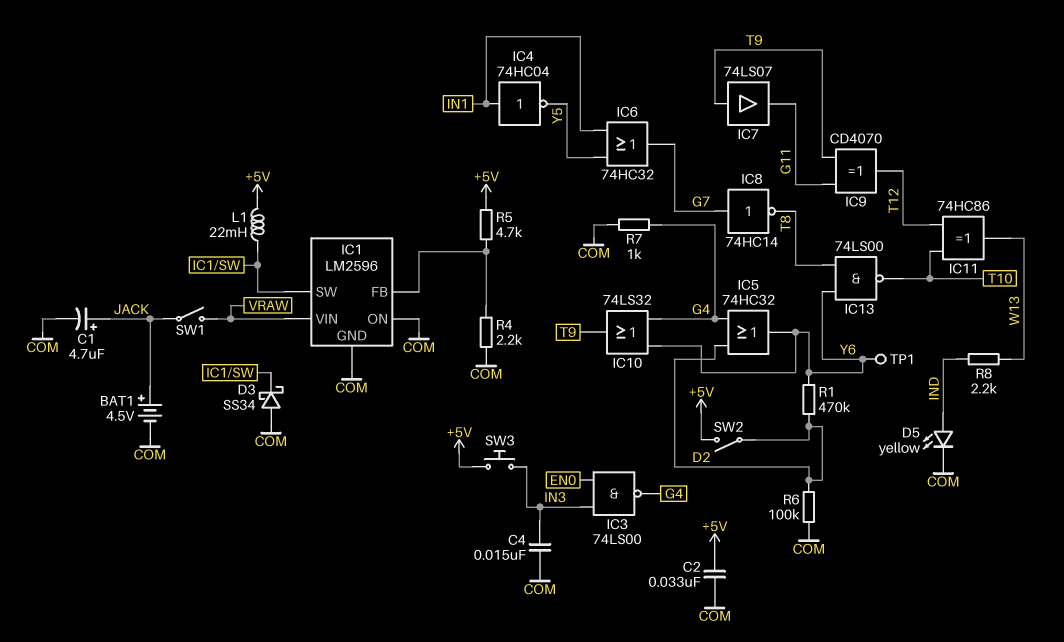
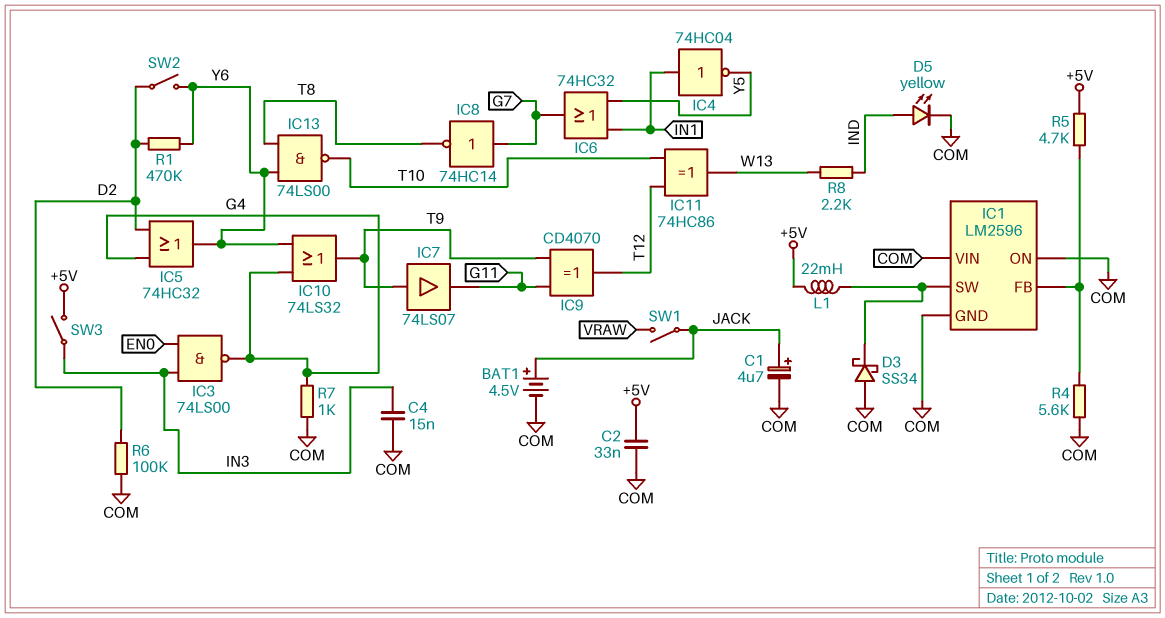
IC1 pin VIN: VRAW -> COM
R4: 2.2k (COM, IC1/FB) -> 5.6k (COM, IC1/FB)
SW2: switch (+5V, D2) -> switch (D2, Y6)
SW3: button (+5V, IN3) -> switch (+5V, IN3)
TP1: test point (Y6) -> none

